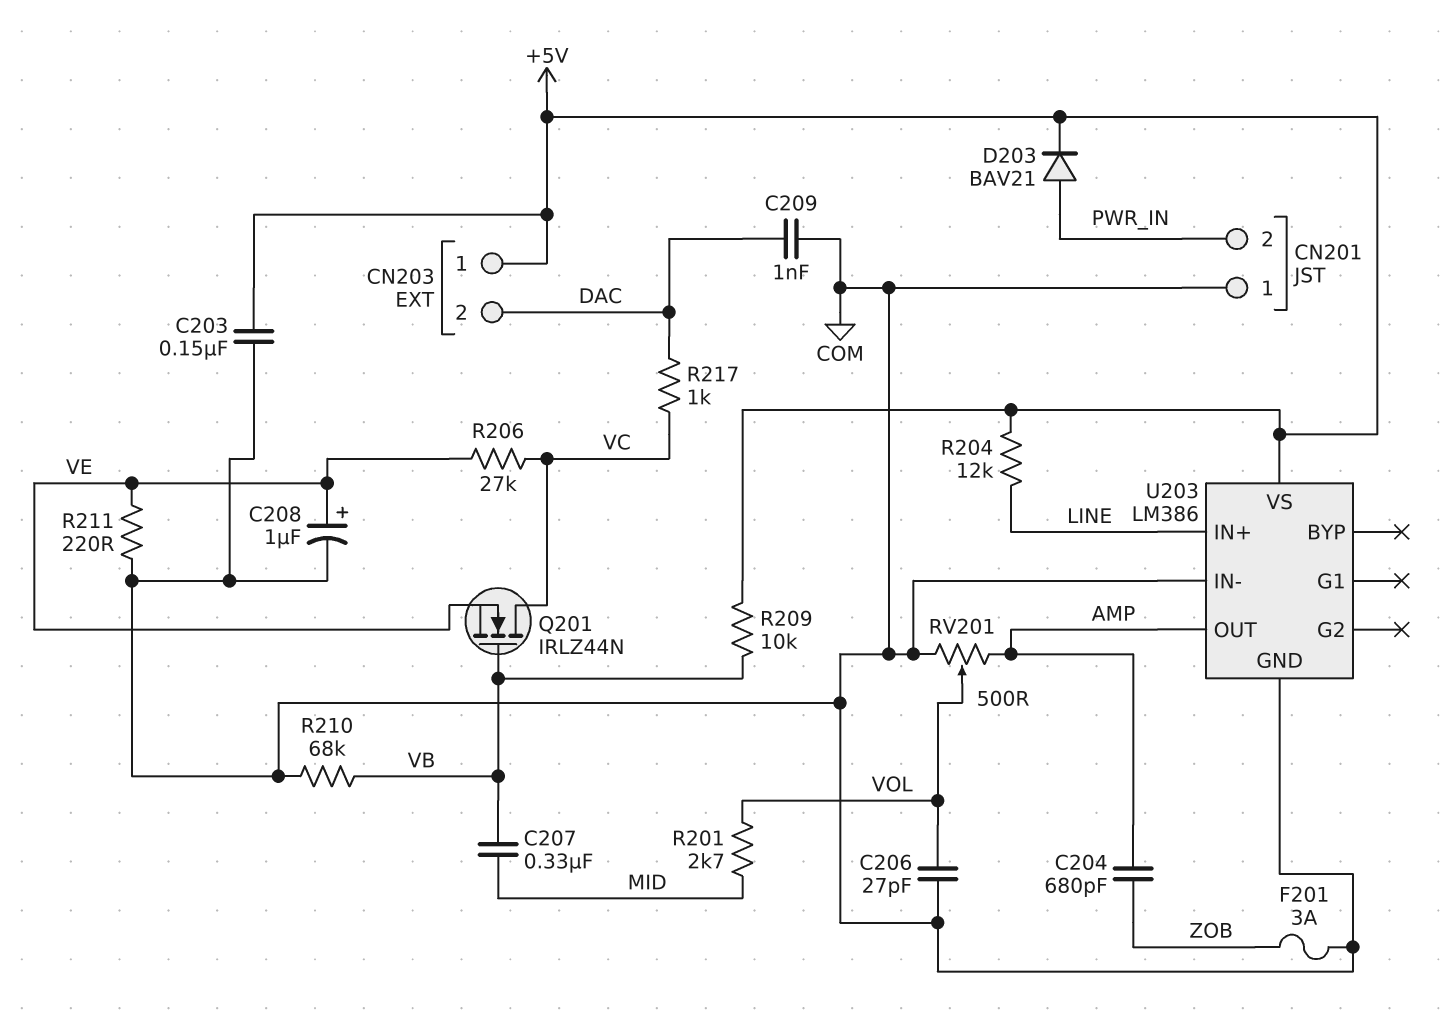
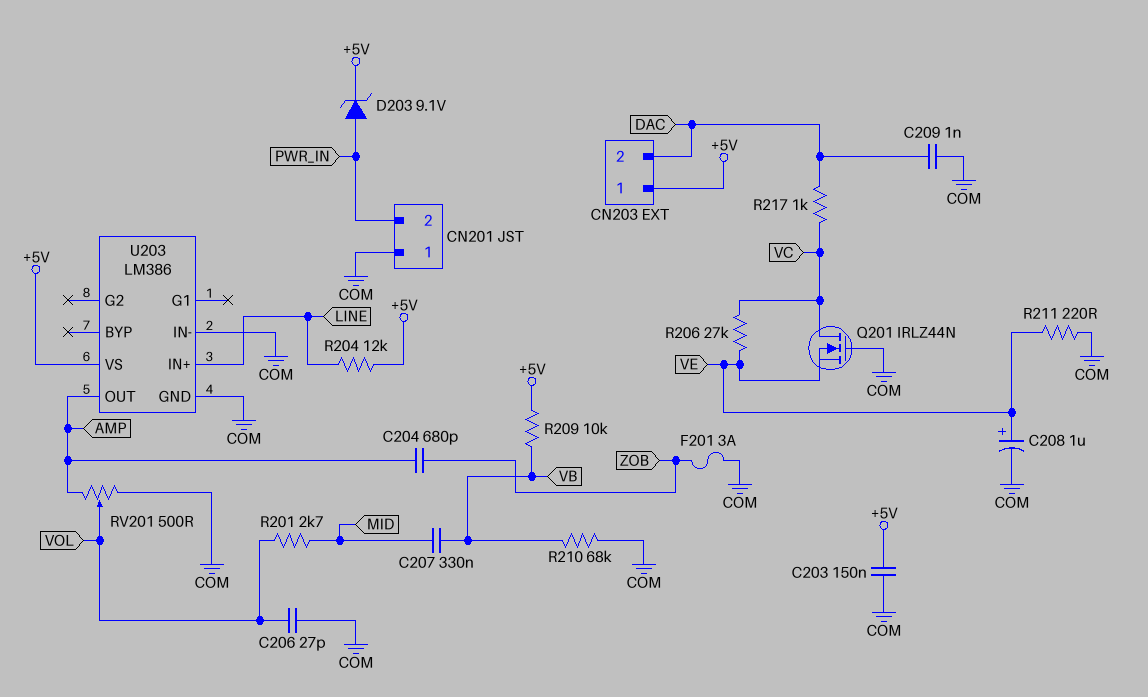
D203: diode BAV21 (A PWR_IN, K +5V) -> zener 9.1V (A PWR_IN, K +5V)
Q201: NMOS IRLZ44N (G VB, D VC, S VE) -> NMOS IRLZ44N (G COM, D VC, S VE)

